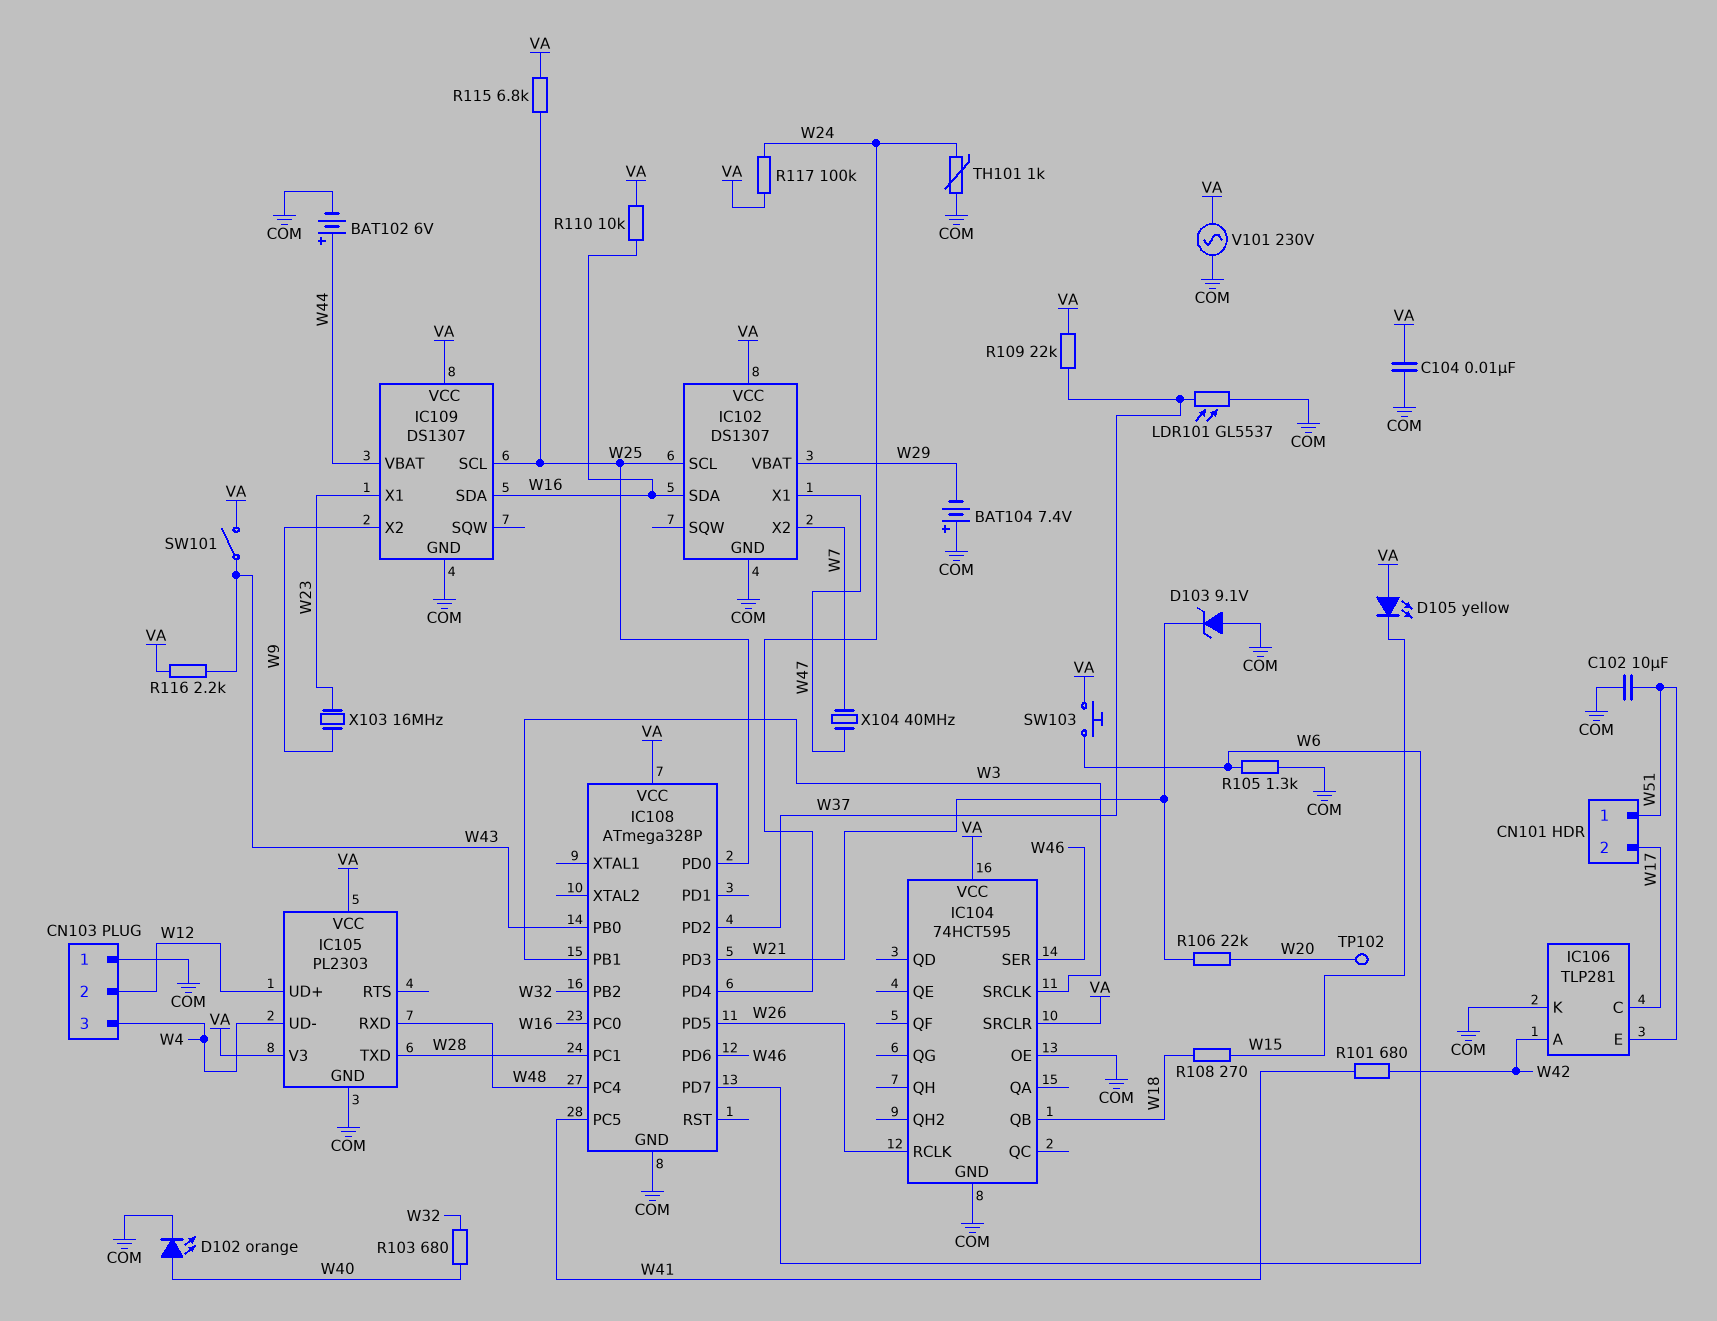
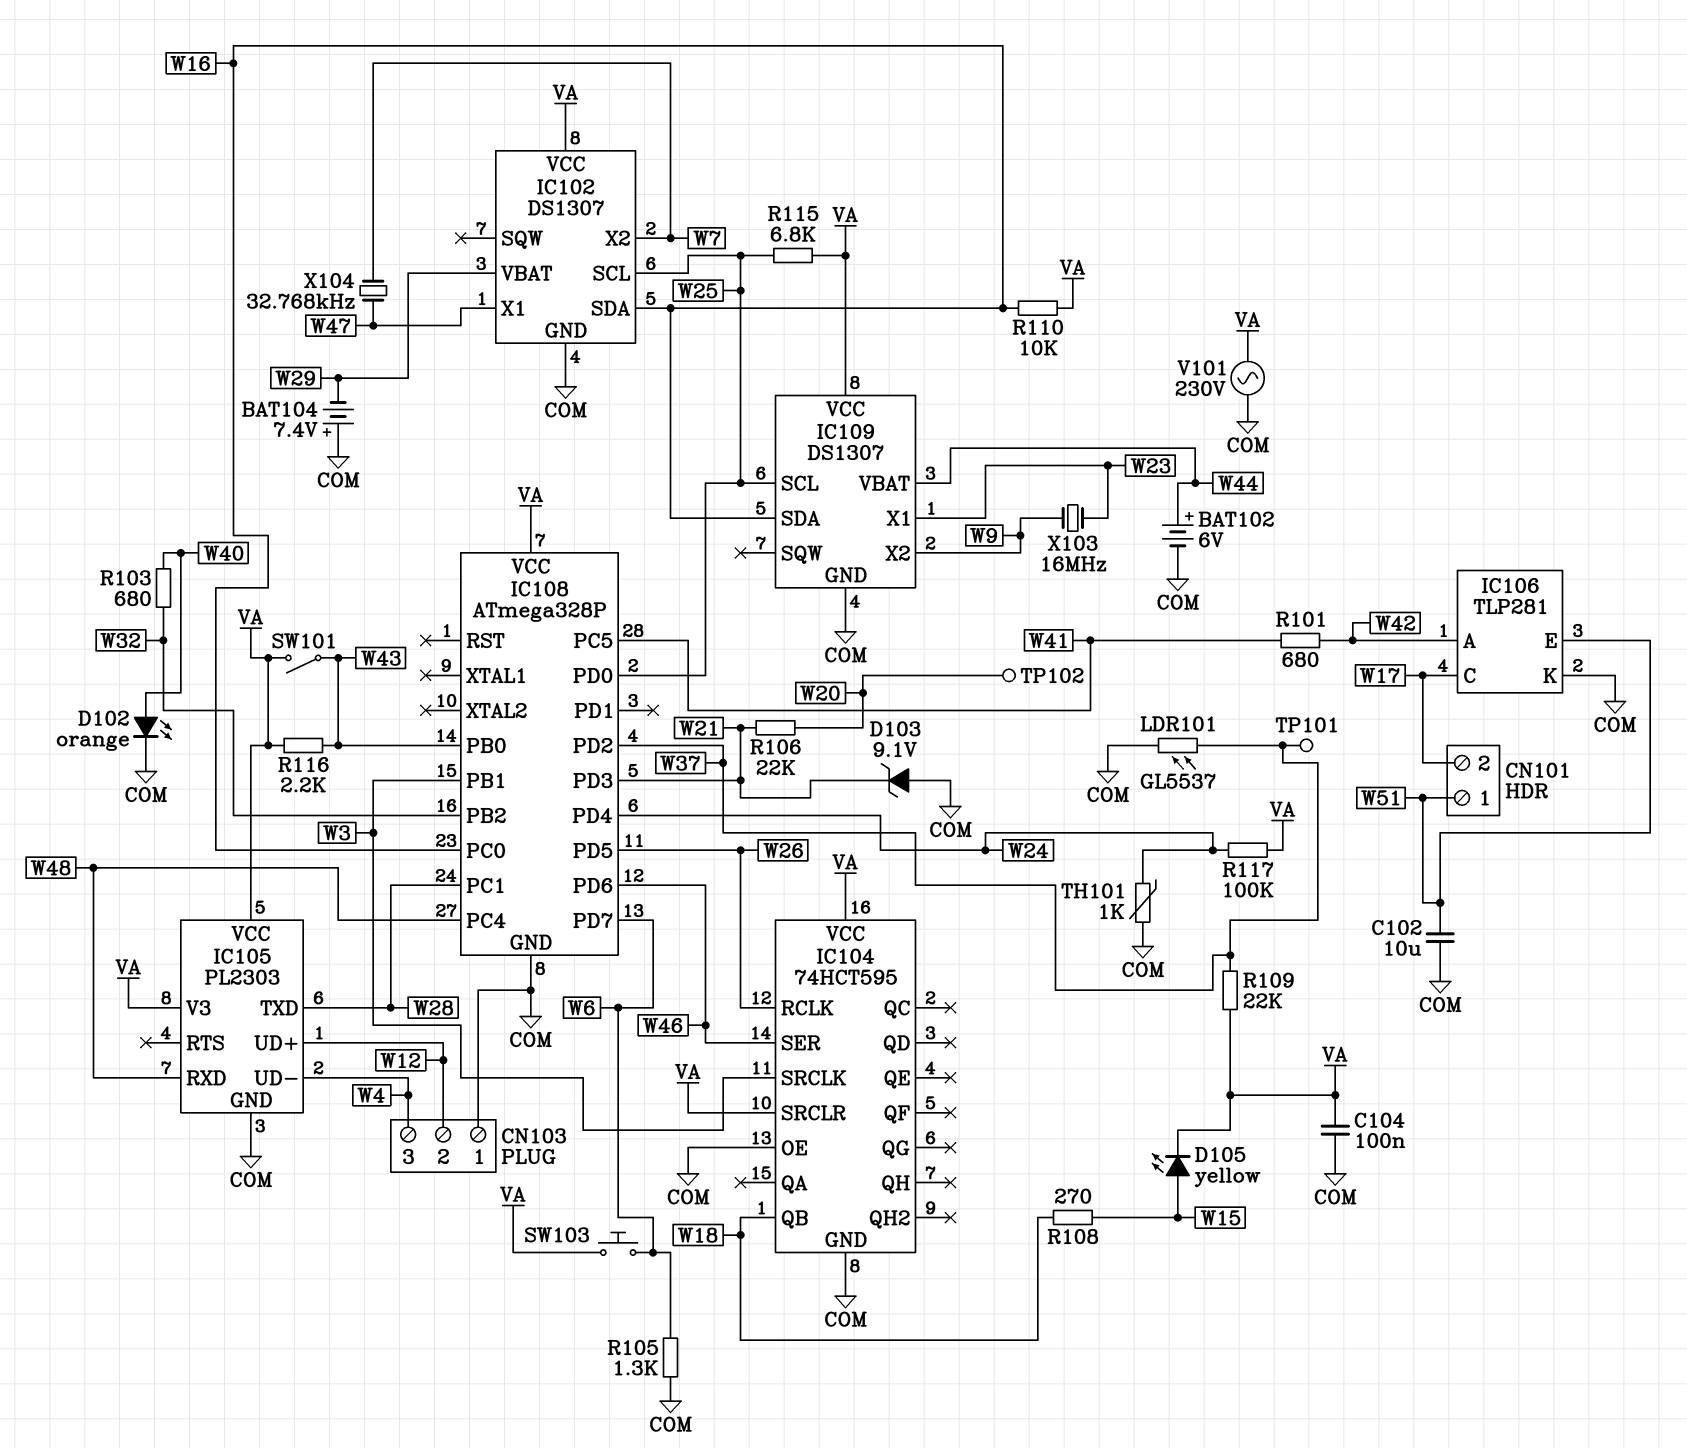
C104: 10nF (COM, VA) -> 100nF (COM, VA)
D105: LED yellow (A VA, K W15) -> LED yellow (A W15, K VA)
TP101: none -> test point (W37)
X104: 40MHz (W7, W47) -> 32.768kHz (W7, W47)

